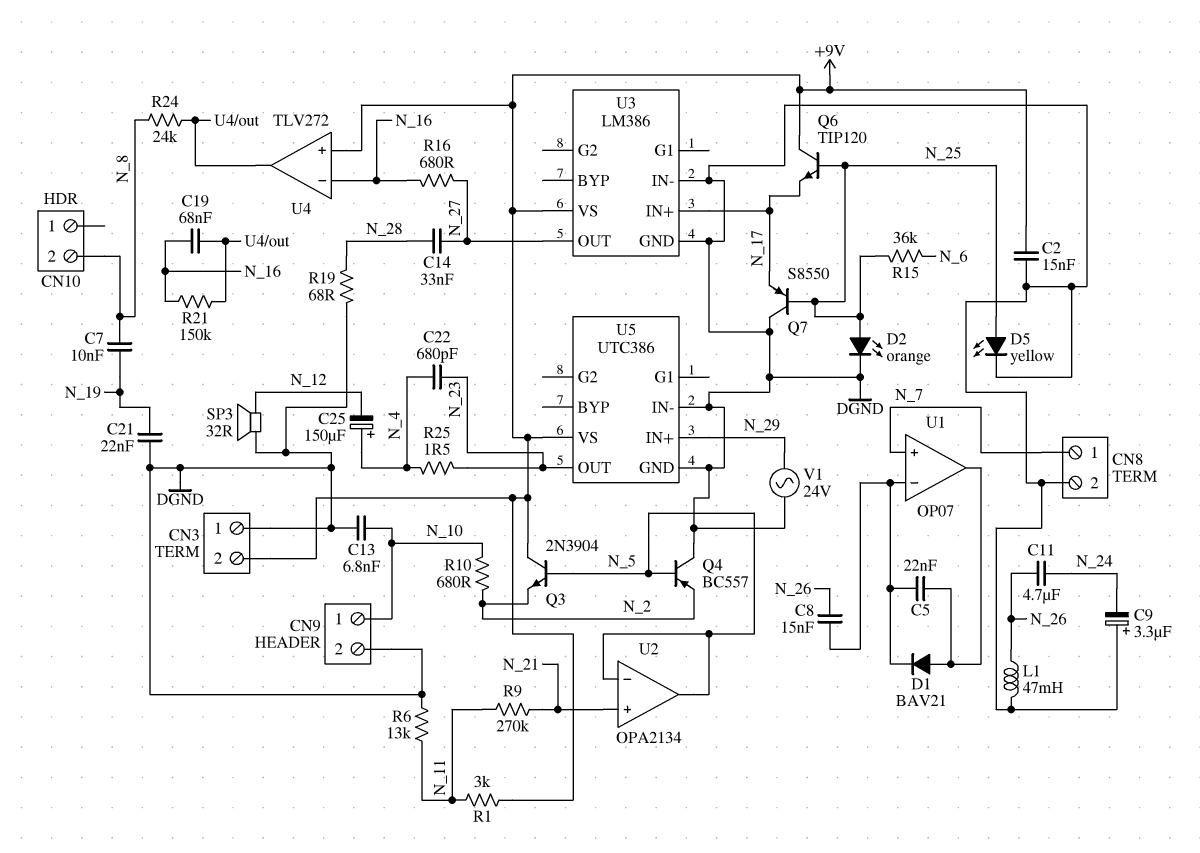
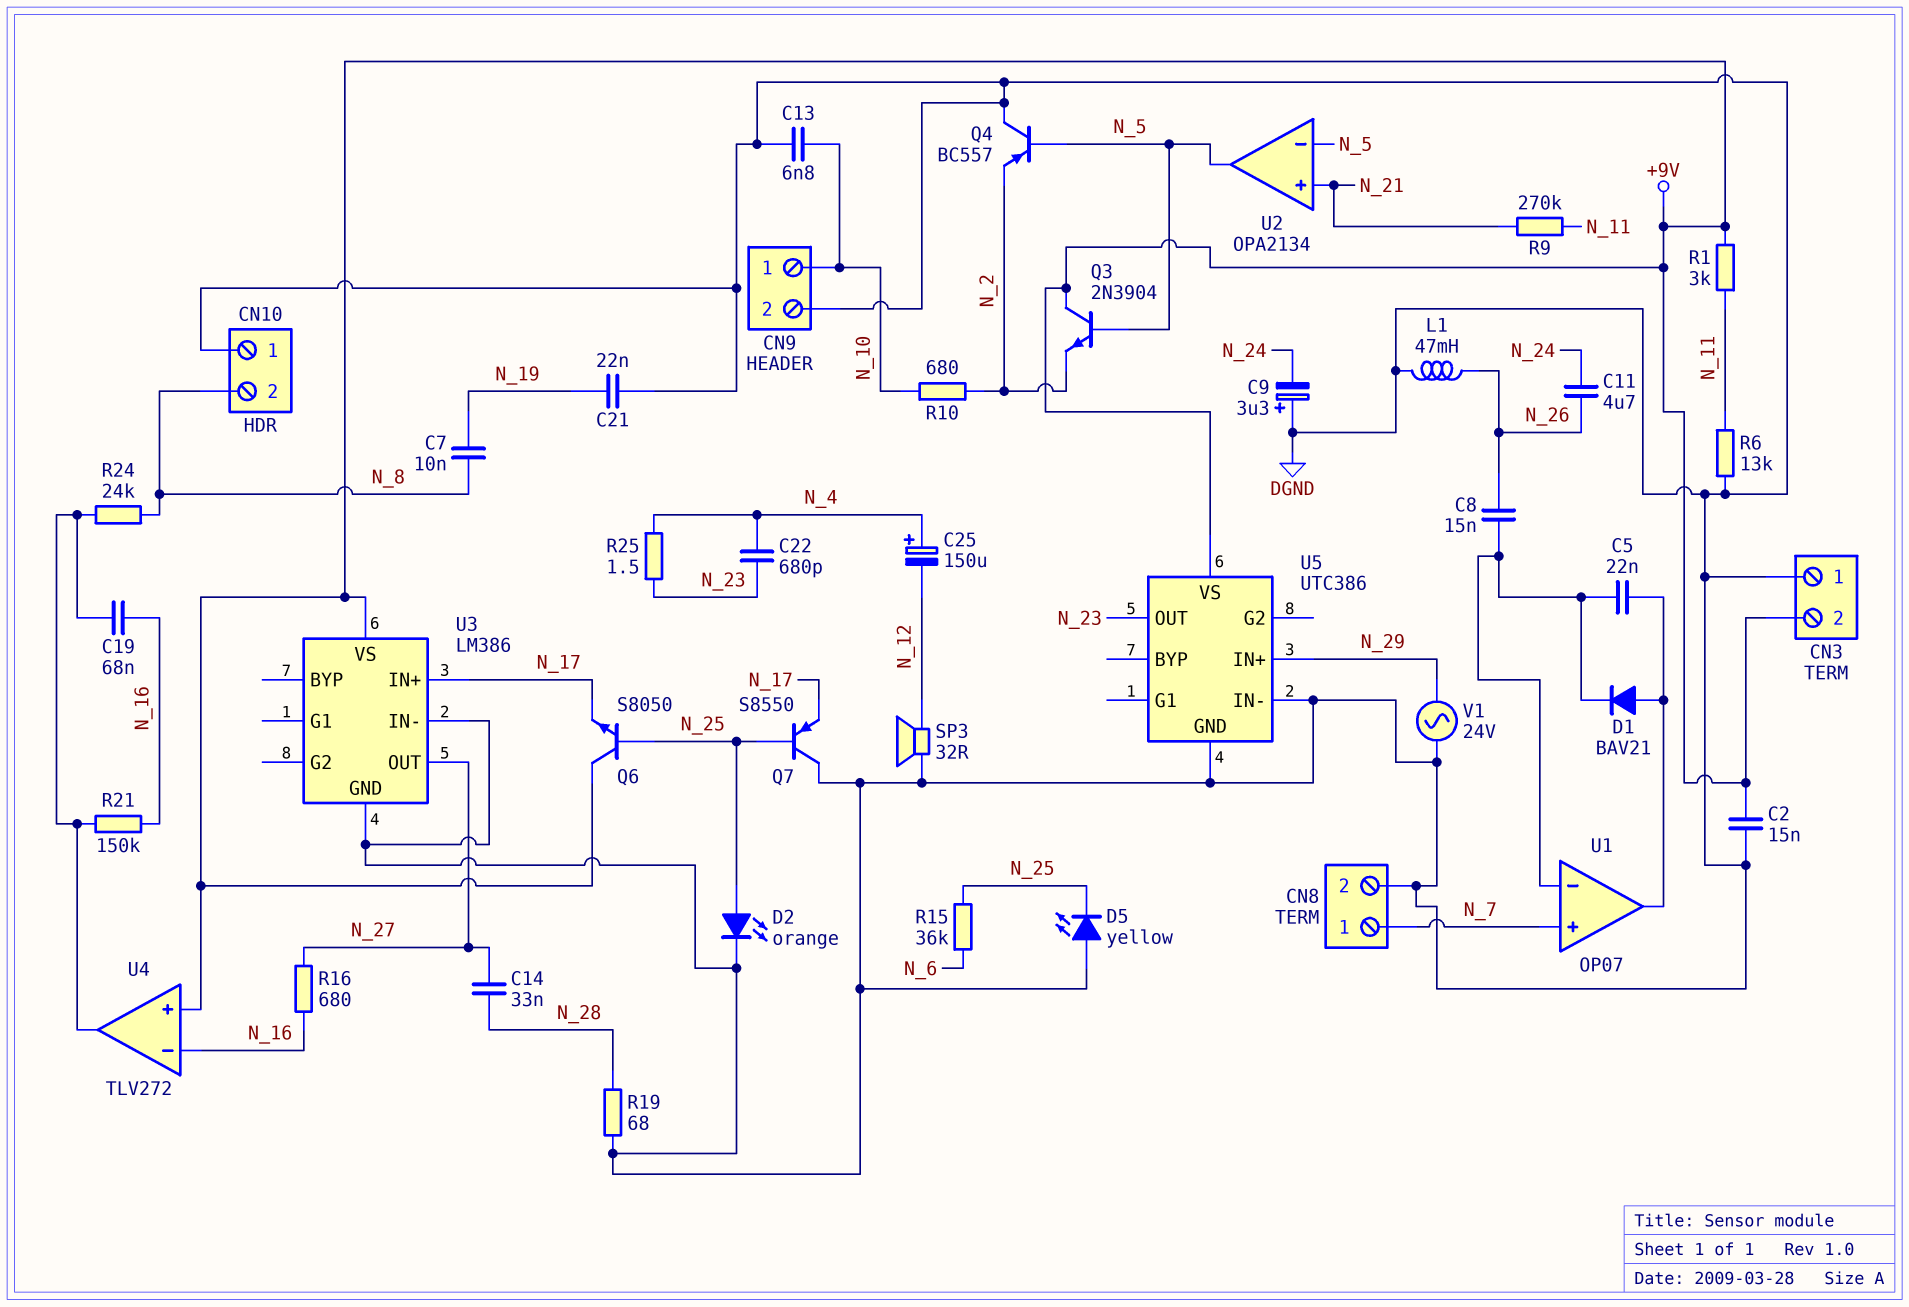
CN10 pin 1: none -> DGND
D5: LED yellow (A N_25, K DGND) -> LED yellow (A DGND, K N_25)
Q6: NPN TIP120 (B N_25, C +9V, E N_17) -> NPN S8050 (B N_25, C +9V, E N_17)

